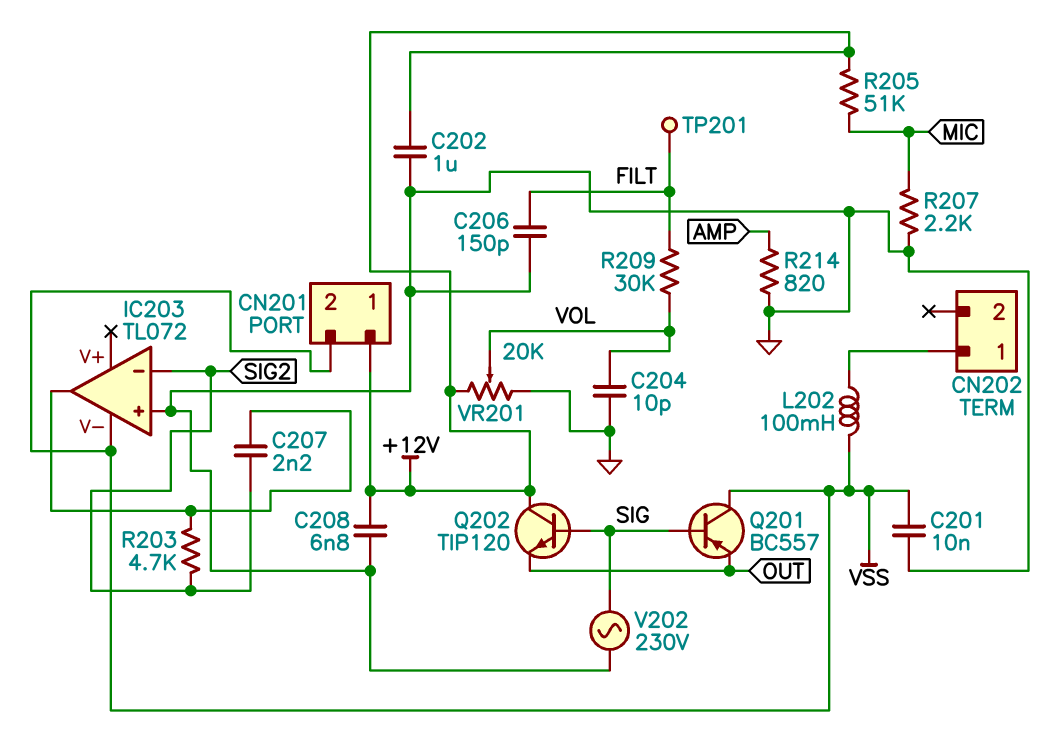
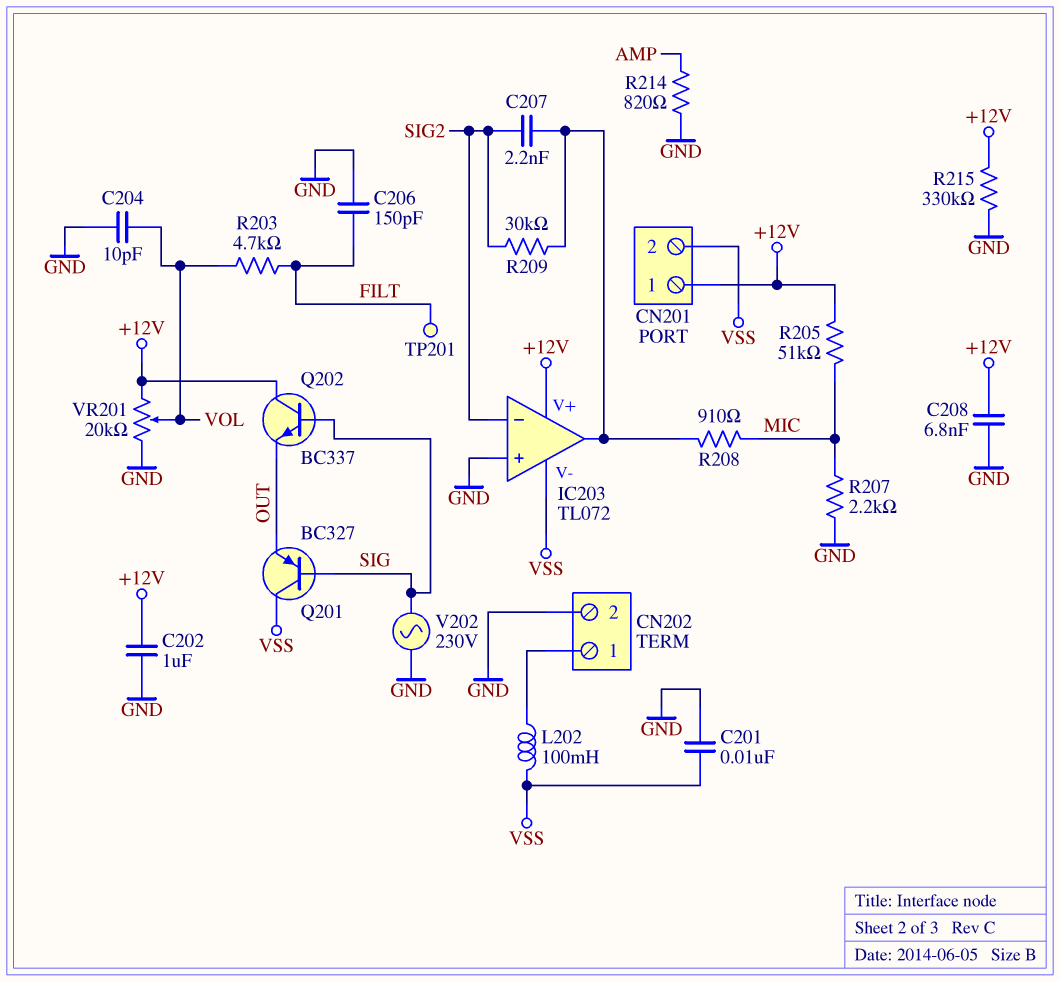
CN202 pin 2: none -> GND
IC203 pin V+: none -> +12V
Q201: PNP BC557 (B SIG, C VSS, E OUT) -> PNP BC327 (B SIG, C VSS, E OUT)
Q202: NPN TIP120 (B SIG, C +12V, E OUT) -> NPN BC337 (B SIG, C +12V, E OUT)
R203: 4.7k (IC203/out, SIG2) -> 4.7k (FILT, VOL)
R208: none -> 910 (IC203/out, MIC)
R209: 30k (FILT, VOL) -> 30k (IC203/out, SIG2)
R215: none -> 330k (+12V, GND)

